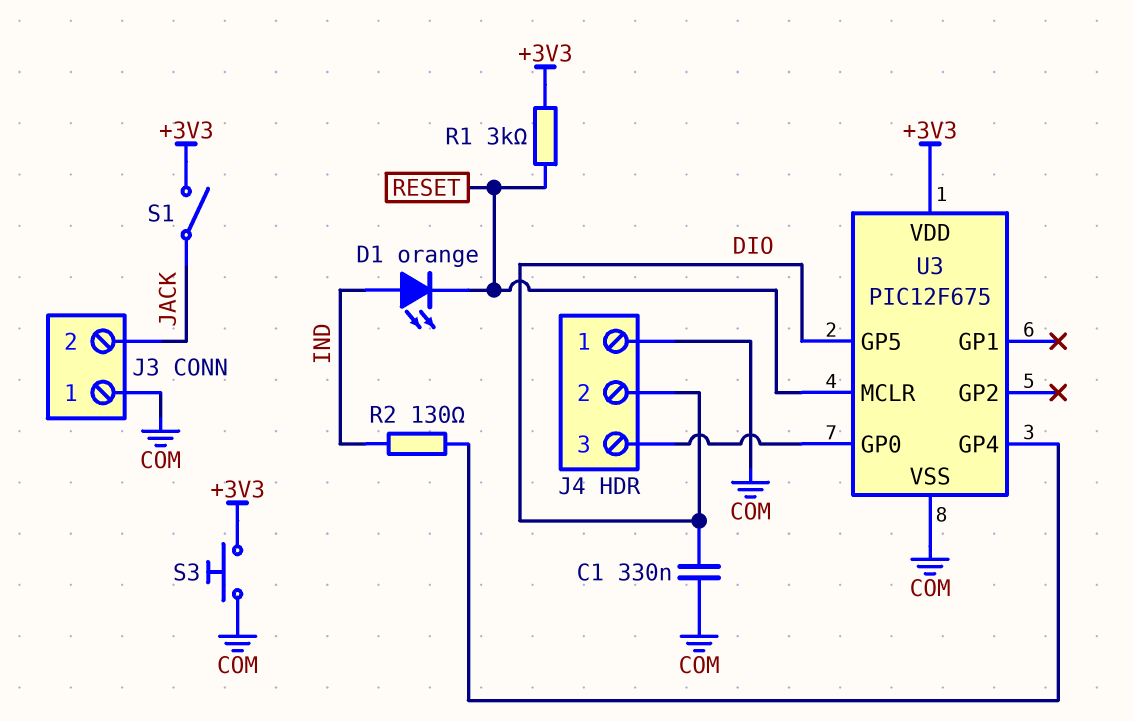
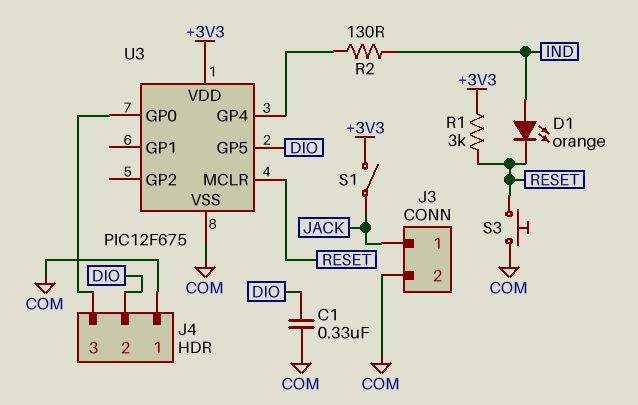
J3 pin 1: COM -> JACK
J3 pin 2: JACK -> COM
S3: button (+3V3, COM) -> button (COM, RESET)

